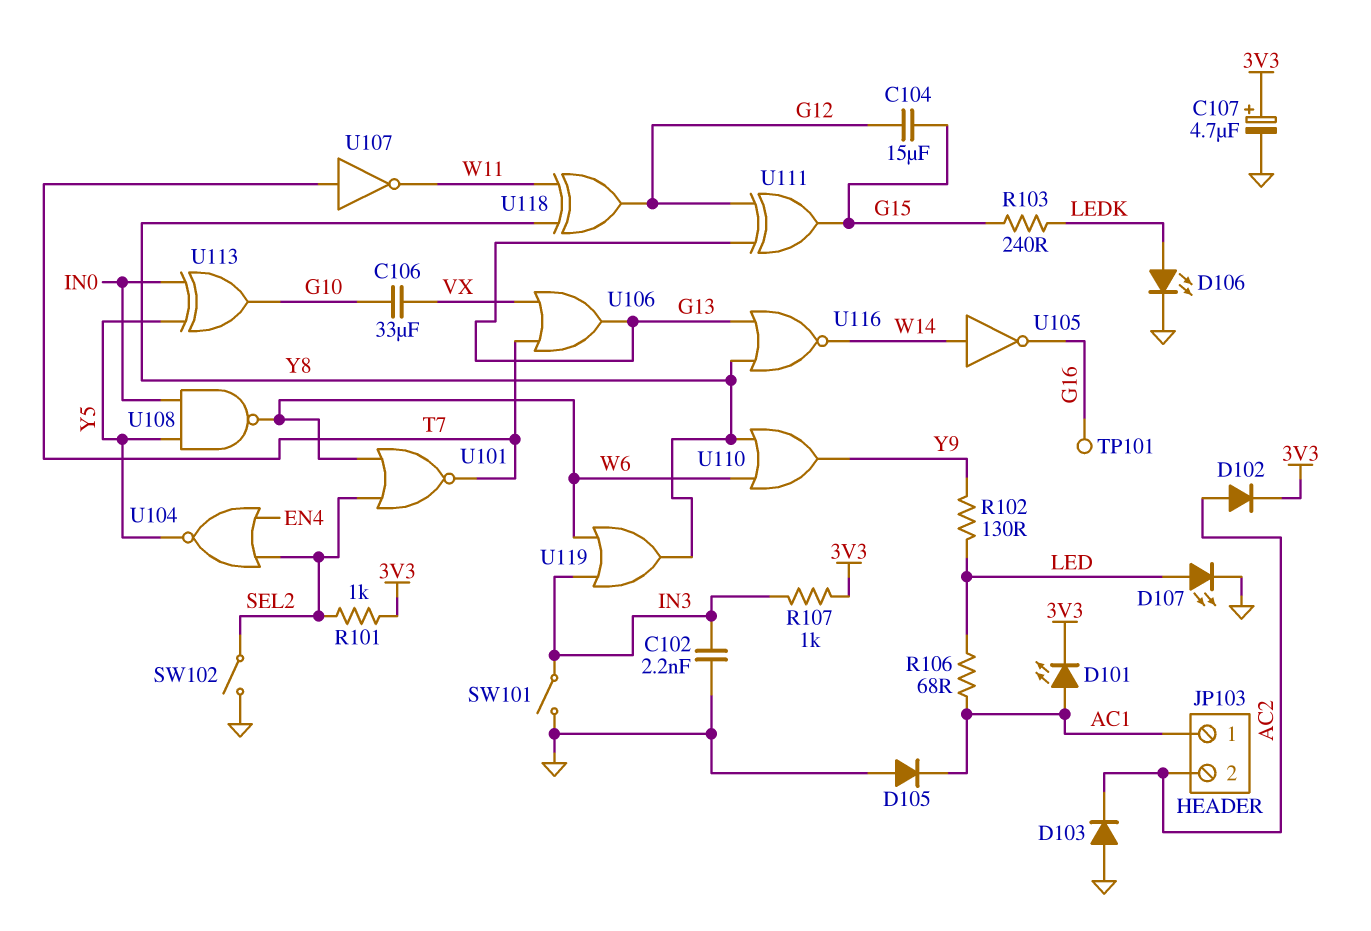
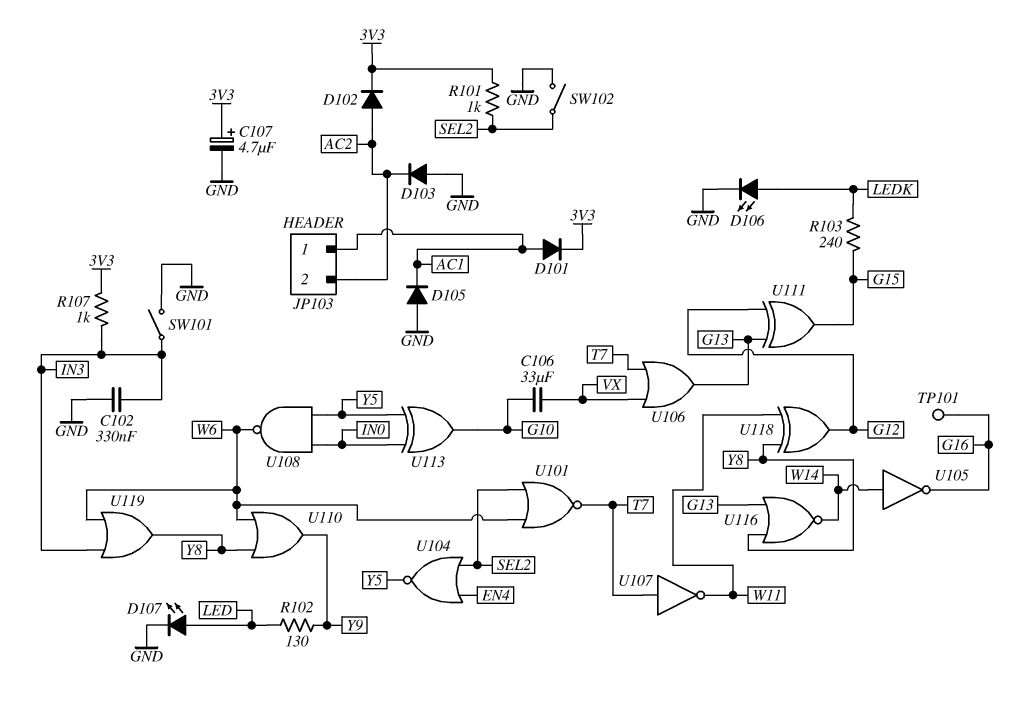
C102: 2.2nF (GND, IN3) -> 330nF (GND, IN3)
C104: 15uF (G12, G15) -> none
D101: LED (A AC1, K 3V3) -> diode (A AC1, K 3V3)
R106: 68 (AC1, LED) -> none

